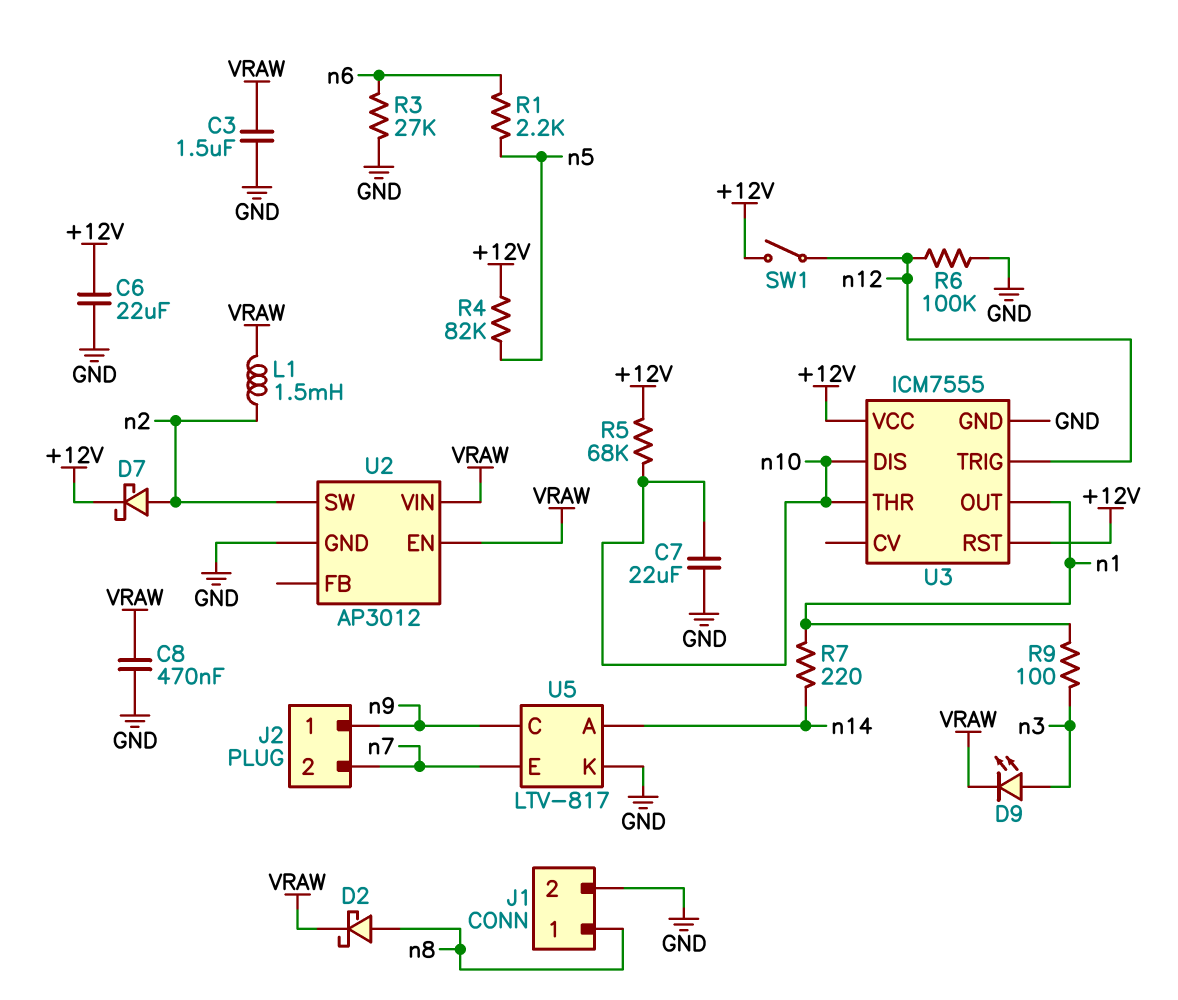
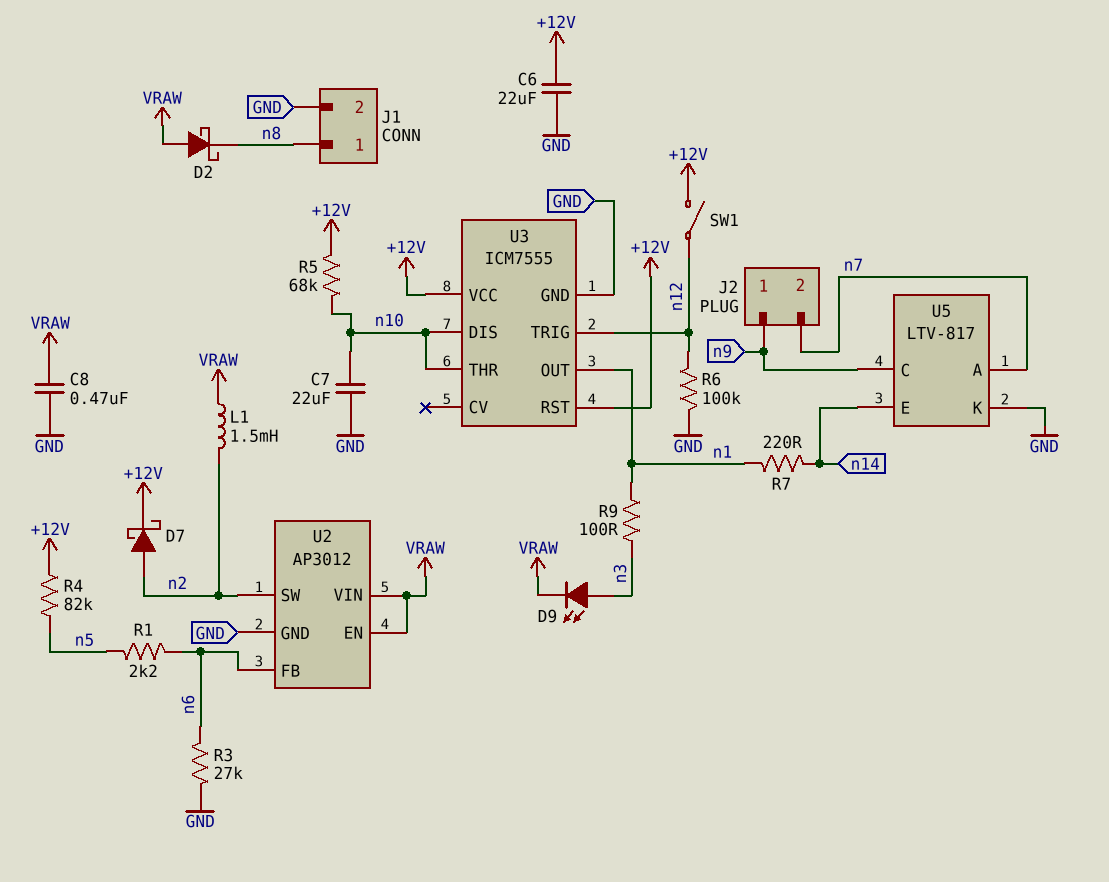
C3: 1.5uF (GND, VRAW) -> none
D2: schottky (A n8, K VRAW) -> schottky (A VRAW, K n8)
U2 pin FB: none -> n6
U5 pin A: n14 -> n7
U5 pin E: n7 -> n14

